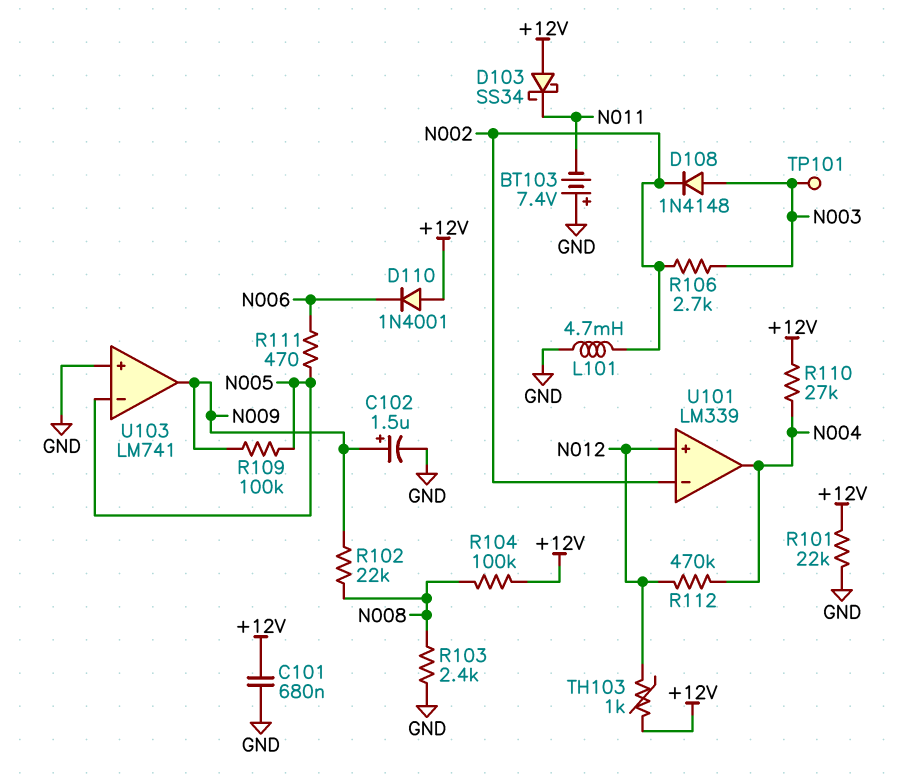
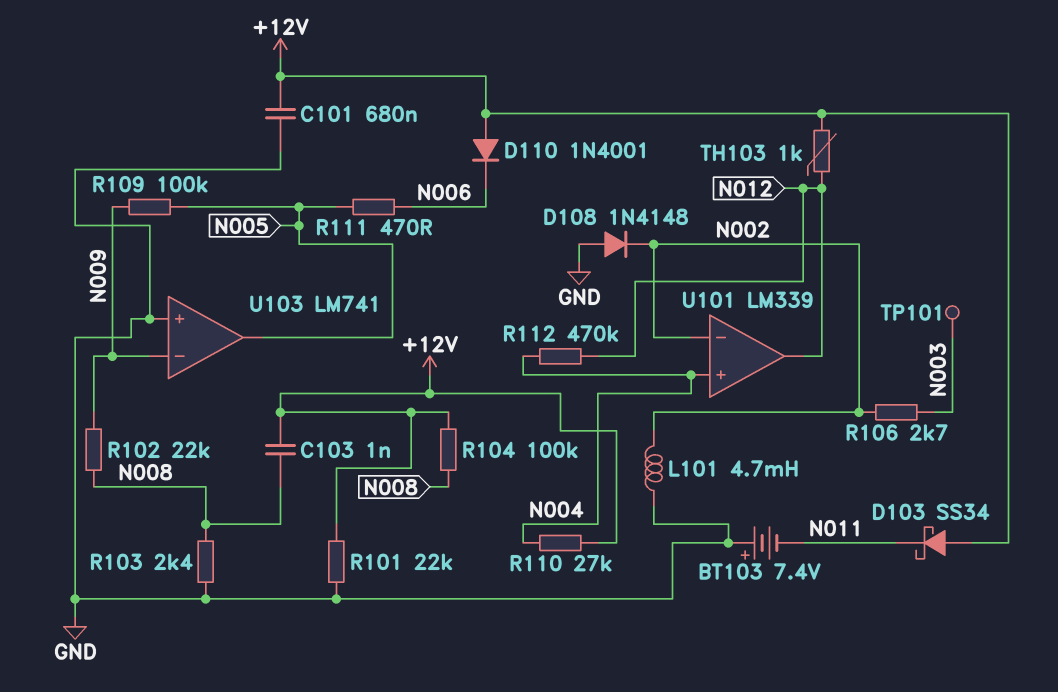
C102: 1.5uF (plus N009, minus GND) -> none
C103: none -> 1nF (+12V, N008)
D108: diode 1N4148 (A N003, K N002) -> diode 1N4148 (A GND, K N002)
U101 pin in+: N012 -> N004
U101 pin out: N004 -> N012
U103 pin in-: N005 -> N009
U103 pin out: N009 -> N005

